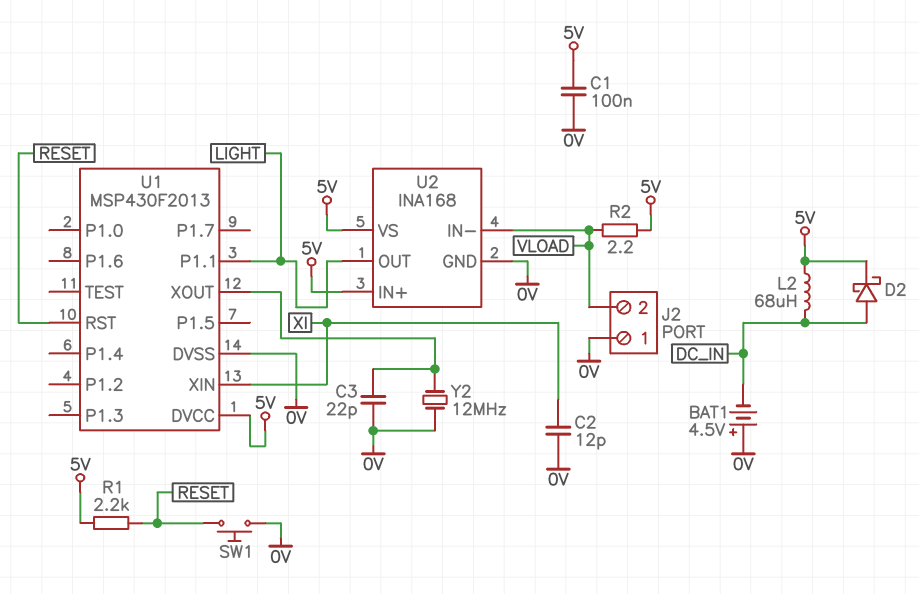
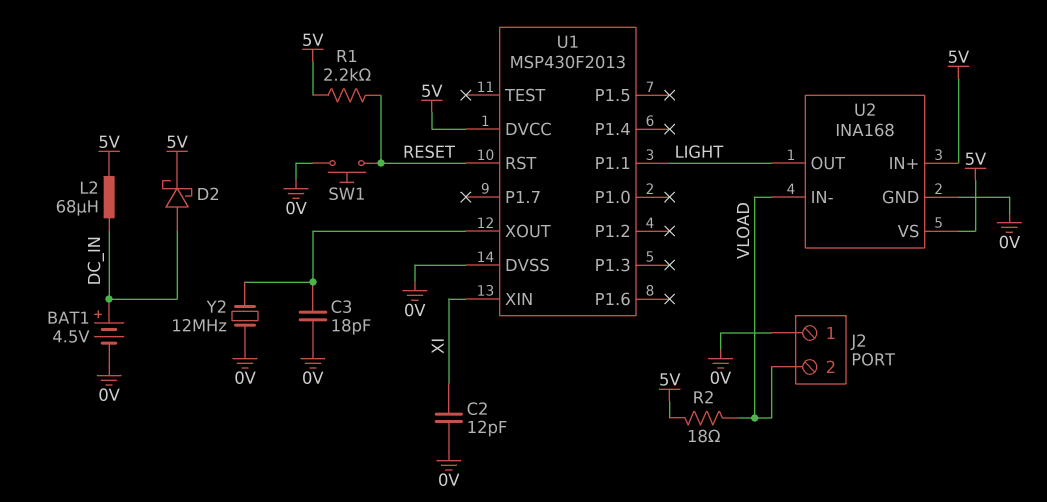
BAT1: 4.5V (plus 0V, minus DC_IN) -> 4.5V (plus DC_IN, minus 0V)
C1: 100nF (0V, 5V) -> none
C3: 22pF (0V, U1/XOUT) -> 18pF (0V, U1/XOUT)
R2: 2.2 (5V, VLOAD) -> 18 (5V, VLOAD)

